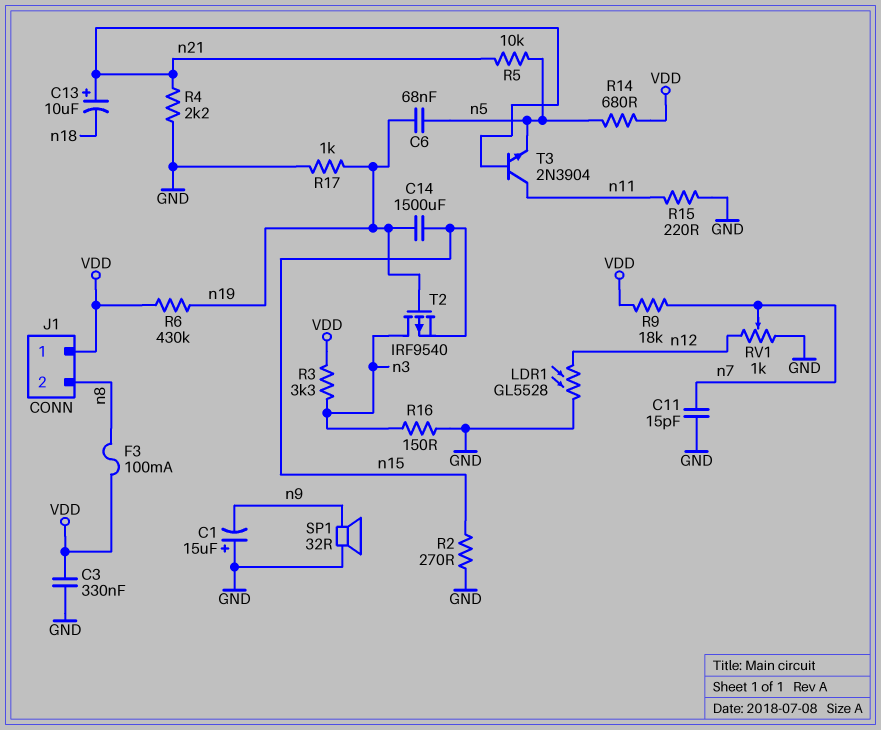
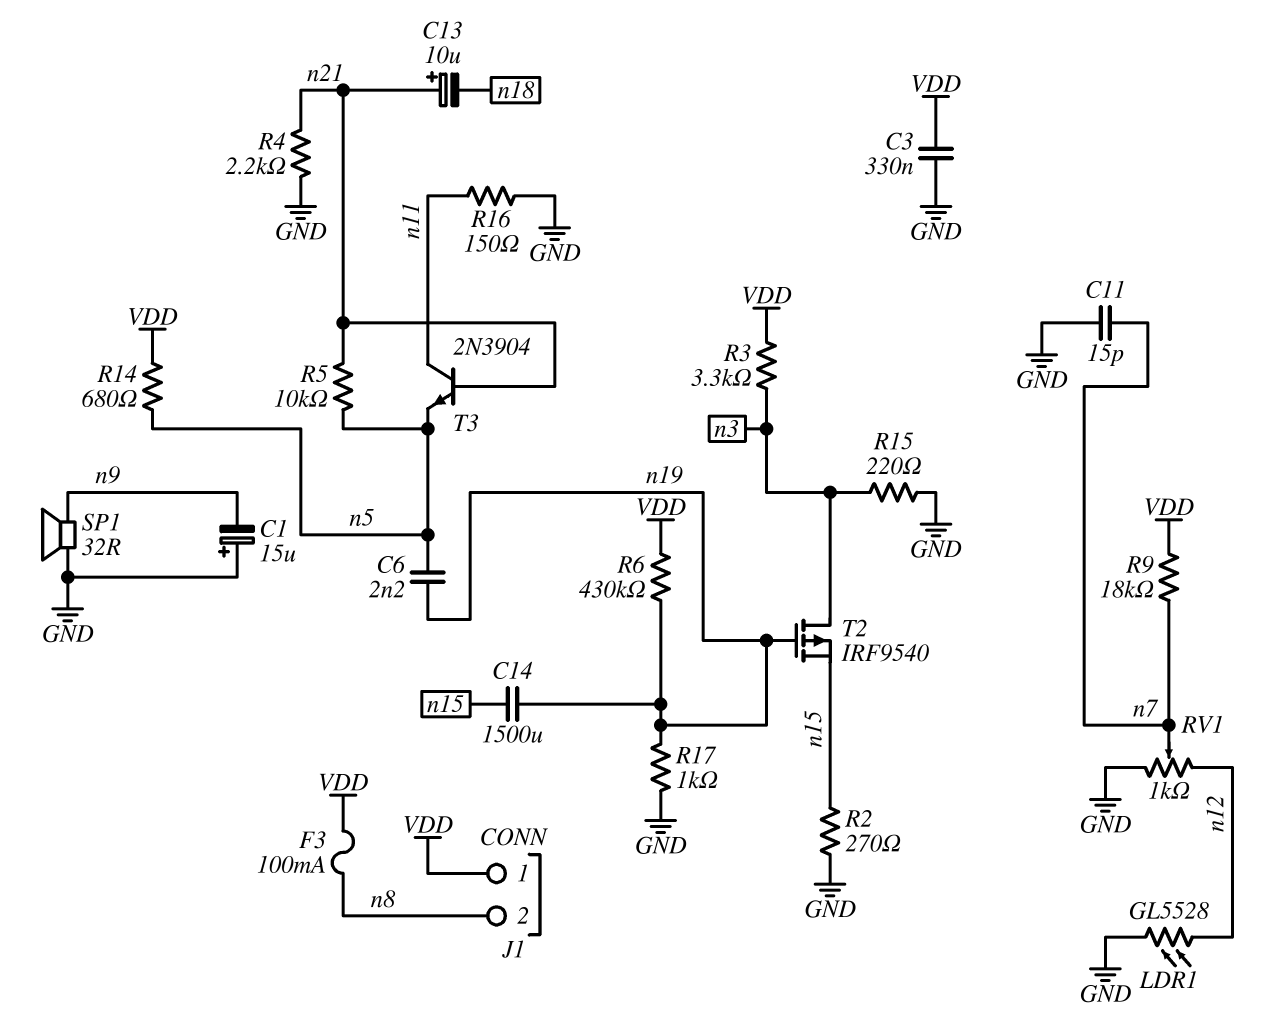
C6: 68nF (n5, n19) -> 2.2nF (n5, n19)
R15: 220 (GND, n11) -> 220 (GND, n3)
R16: 150 (GND, n3) -> 150 (GND, n11)

